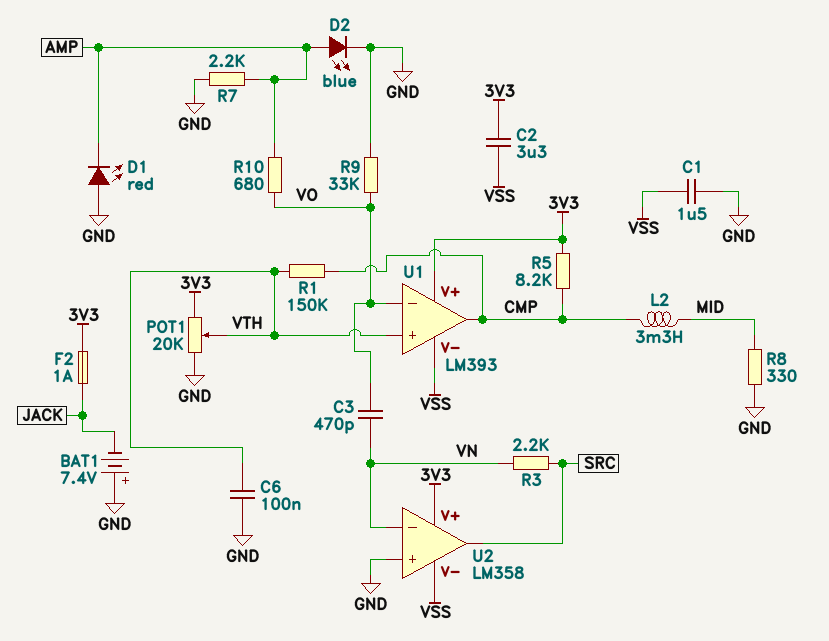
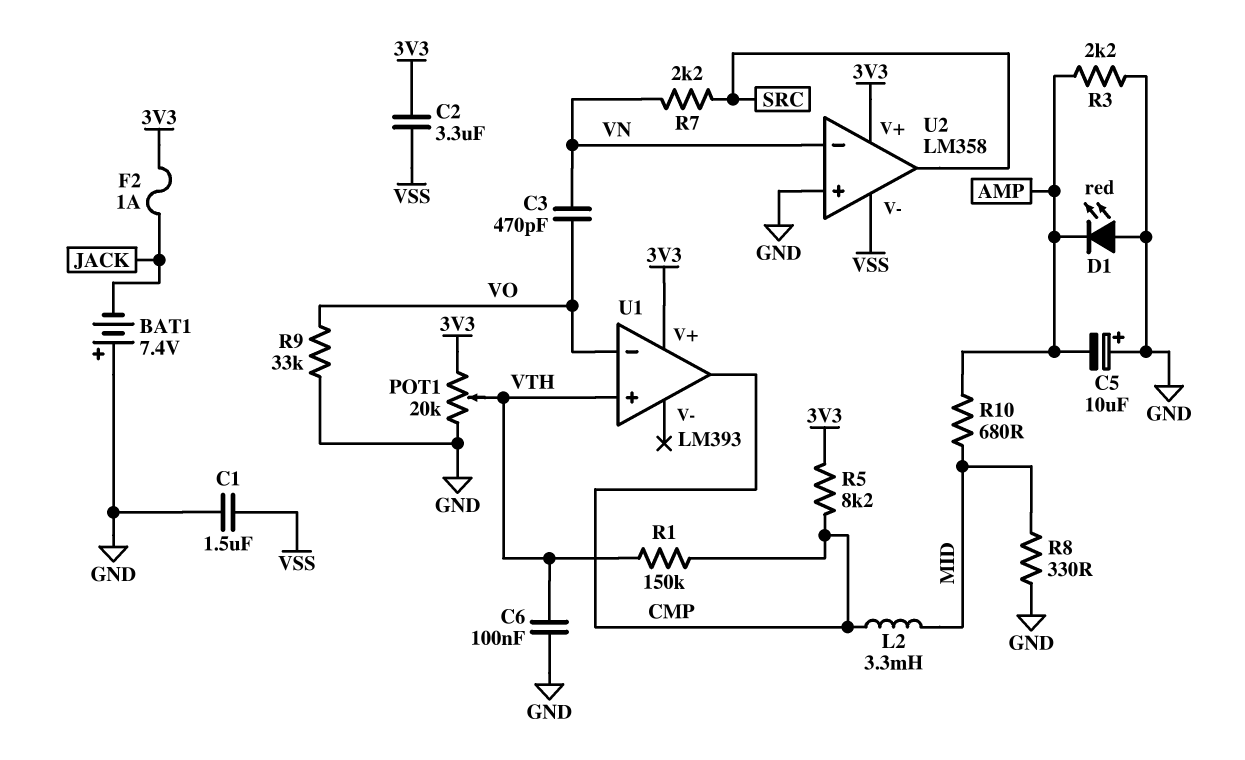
C5: none -> 10uF (plus GND, minus AMP)
D2: LED blue (A AMP, K GND) -> none
R3: 2.2k (SRC, VN) -> 2.2k (AMP, GND)
R7: 2.2k (AMP, GND) -> 2.2k (SRC, VN)
R10: 680 (AMP, VO) -> 680 (AMP, MID)
U1 pin V-: VSS -> none

